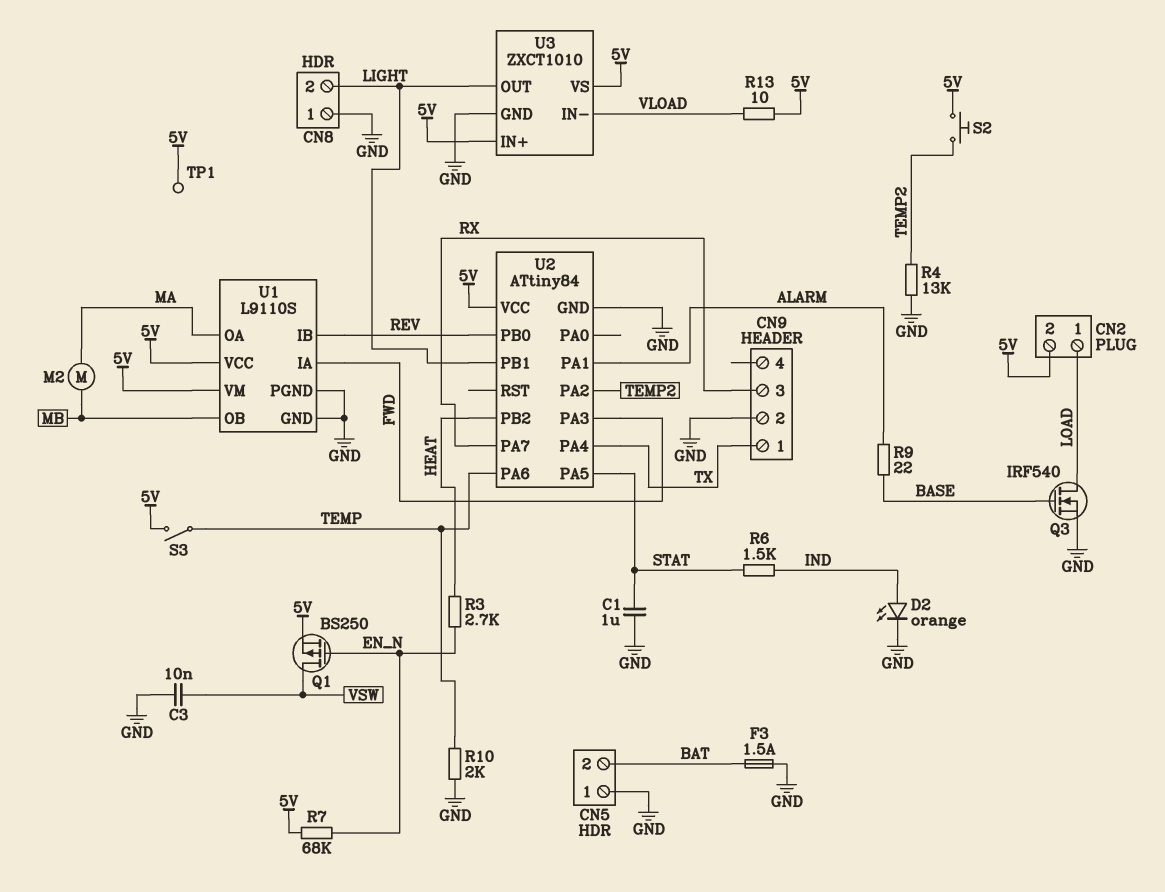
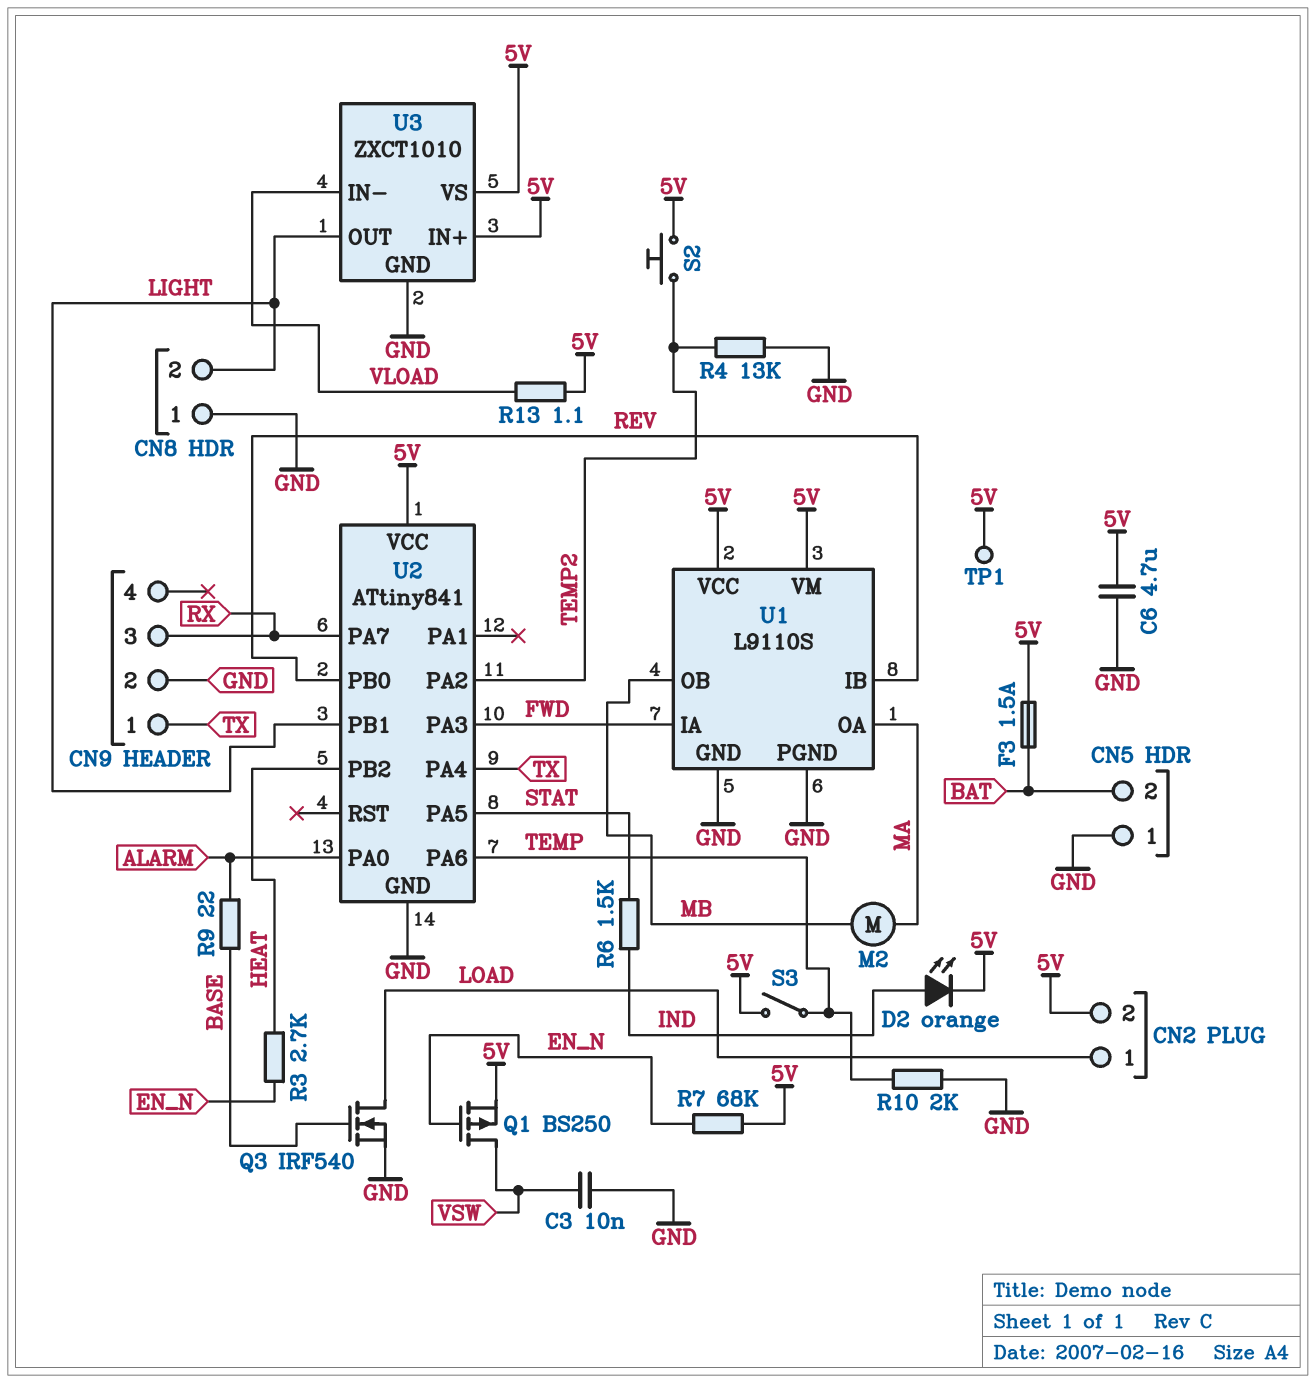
C1: 1uF (GND, STAT) -> none
C6: none -> 4.7uF (5V, GND)
D2: LED orange (A IND, K GND) -> LED orange (A IND, K 5V)
F3: 1.5A (BAT, GND) -> 1.5A (5V, BAT)
R13: 10 (5V, VLOAD) -> 1.1 (5V, VLOAD)
U2: ATtiny84 -> ATtiny841
U2 pin PA0: none -> ALARM
U2 pin PA1: ALARM -> none

